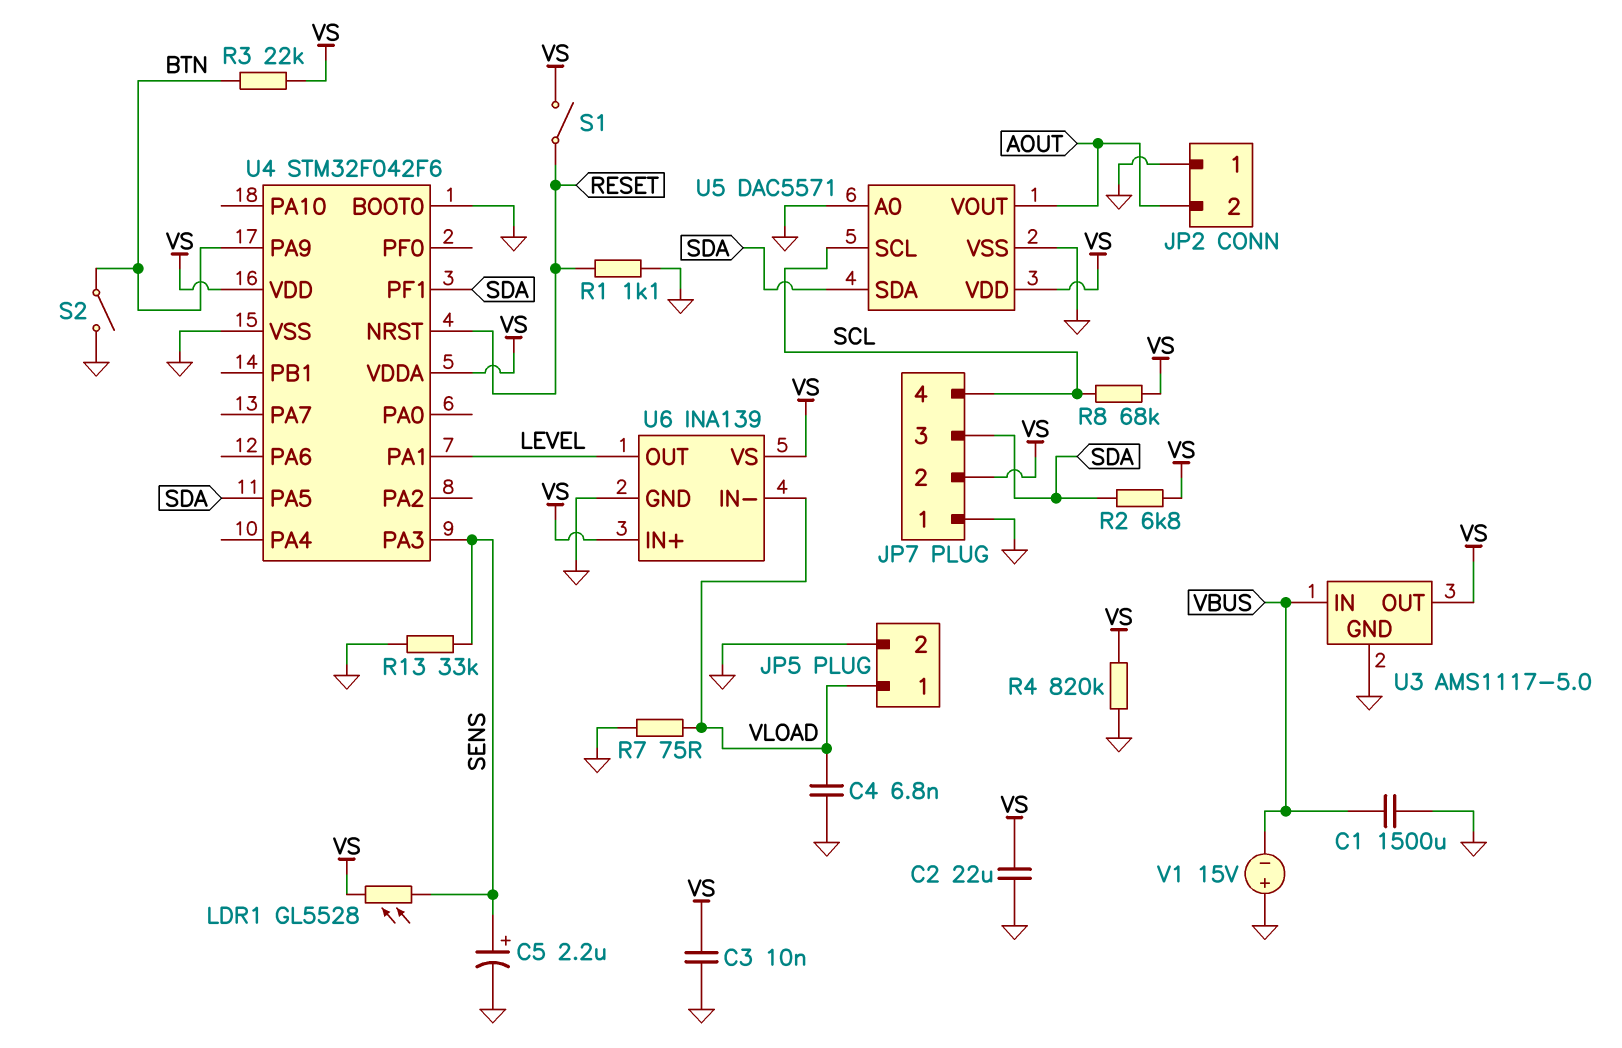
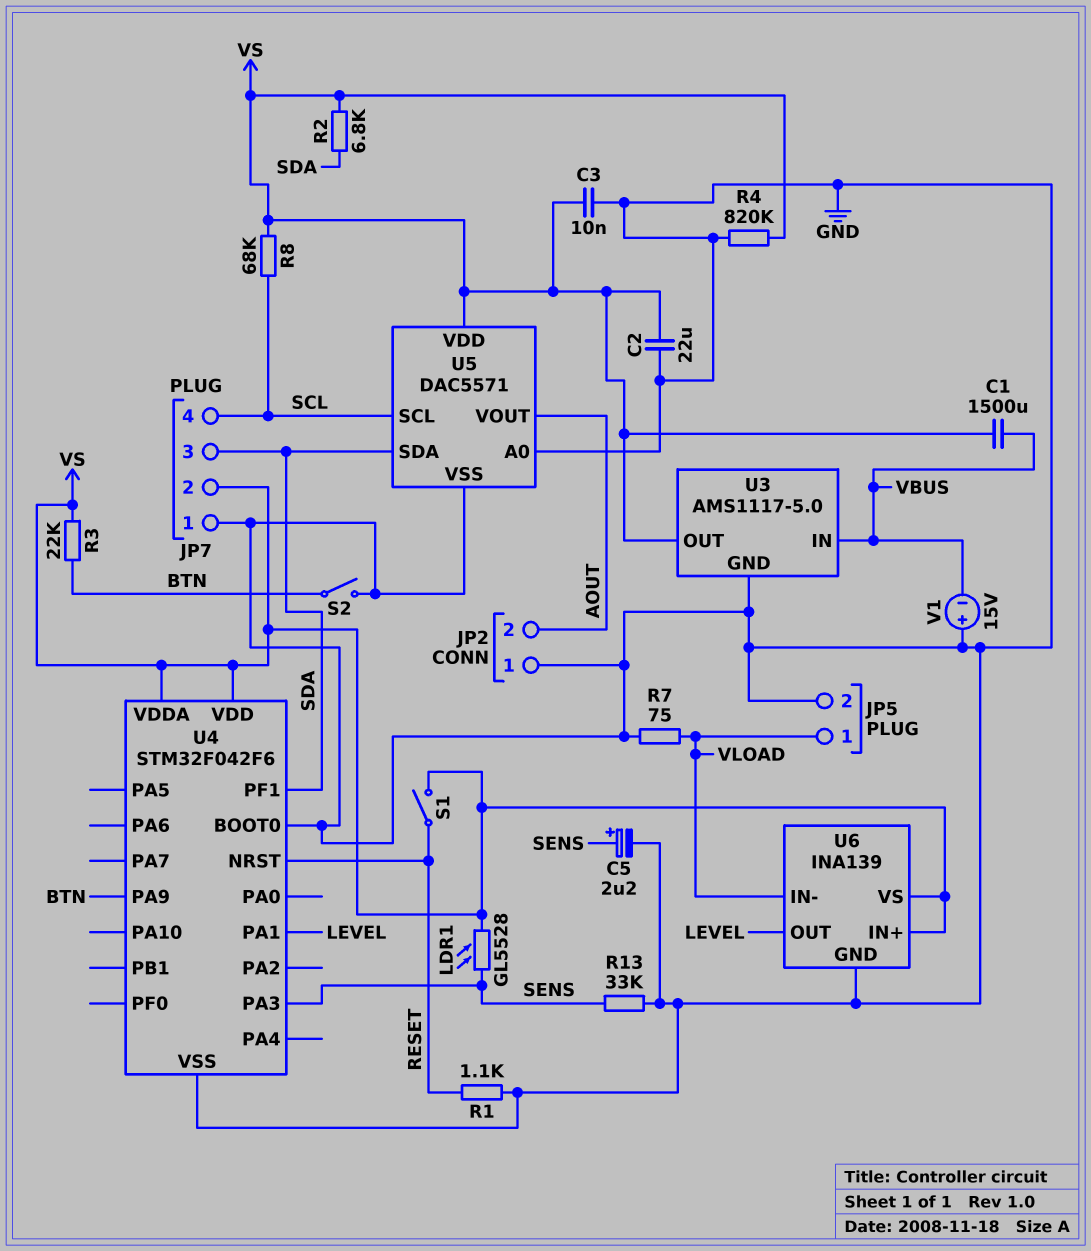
C1: 1500uF (GND, VBUS) -> 1500uF (VBUS, VS)
C4: 6.8nF (GND, VLOAD) -> none
U4 pin PA5: SDA -> none

